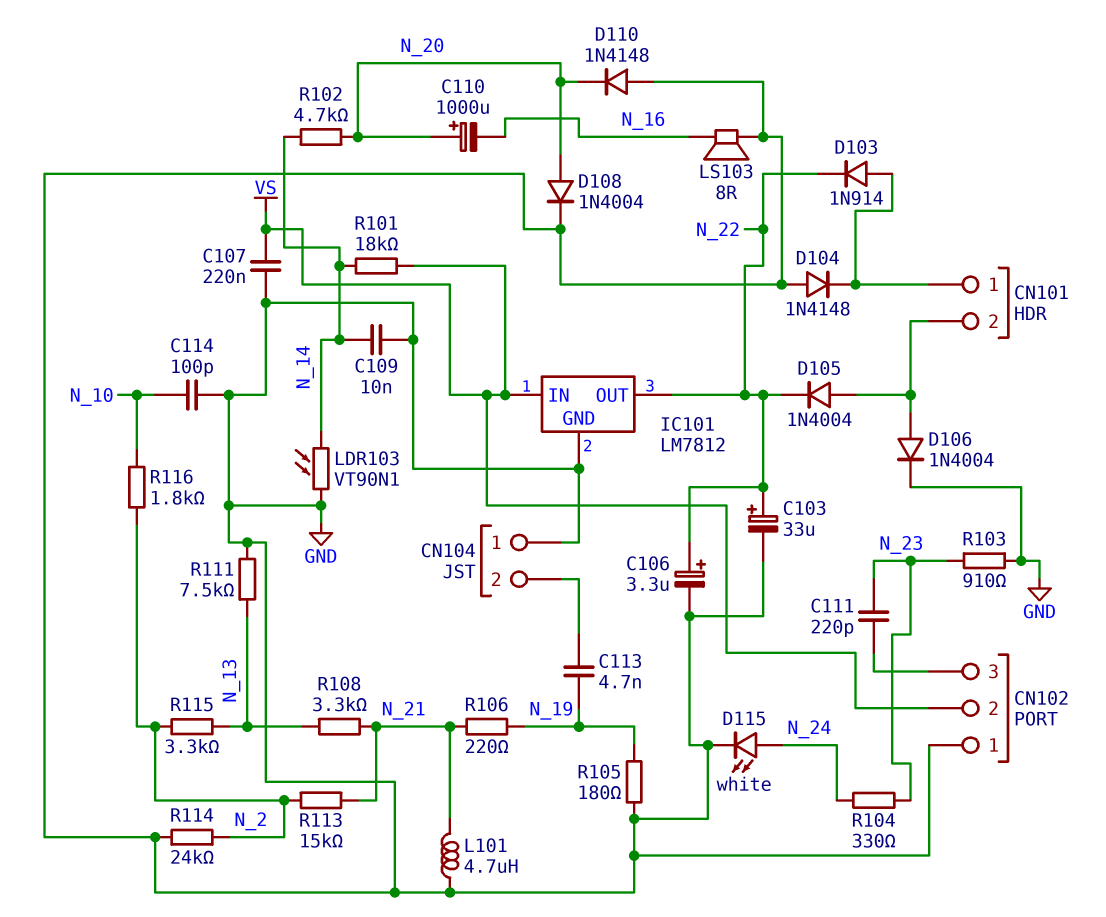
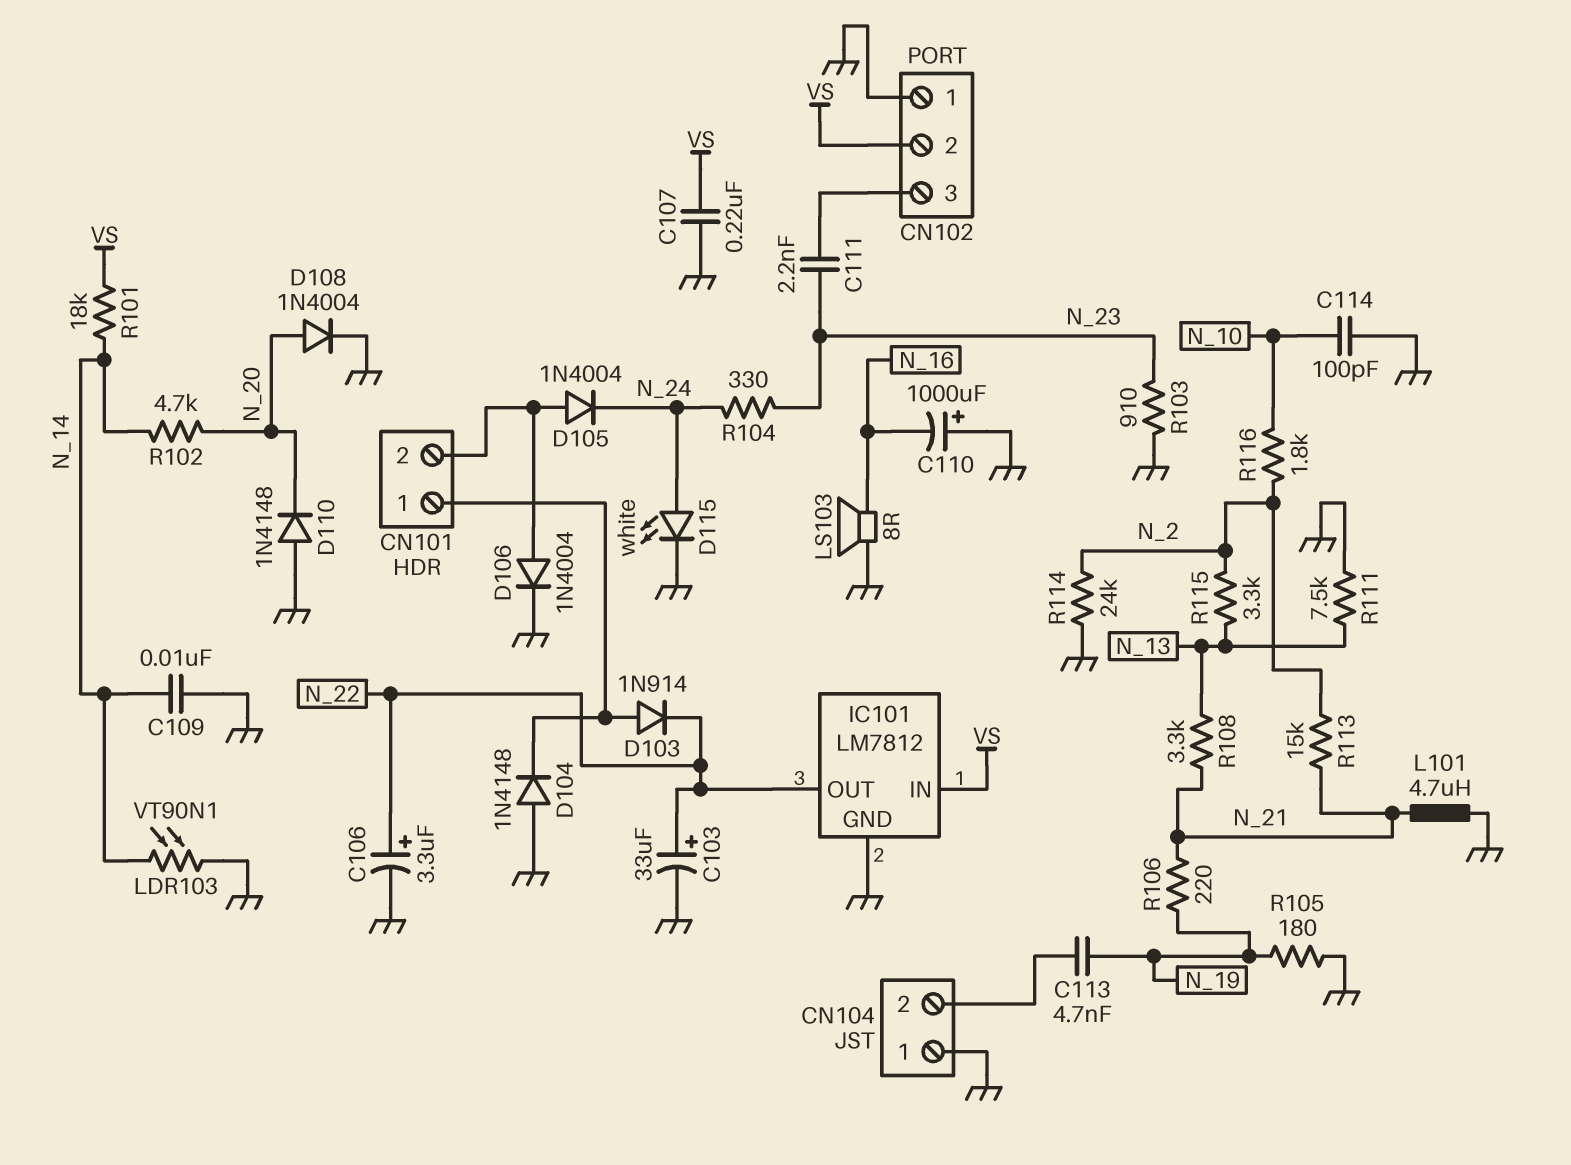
C110: 1000uF (plus N_20, minus N_16) -> 1000uF (plus GND, minus N_16)
C111: 220pF (CN102/3, N_23) -> 2.2nF (CN102/3, N_23)
D105: diode 1N4004 (A CN101/2, K N_22) -> diode 1N4004 (A CN101/2, K N_24)

